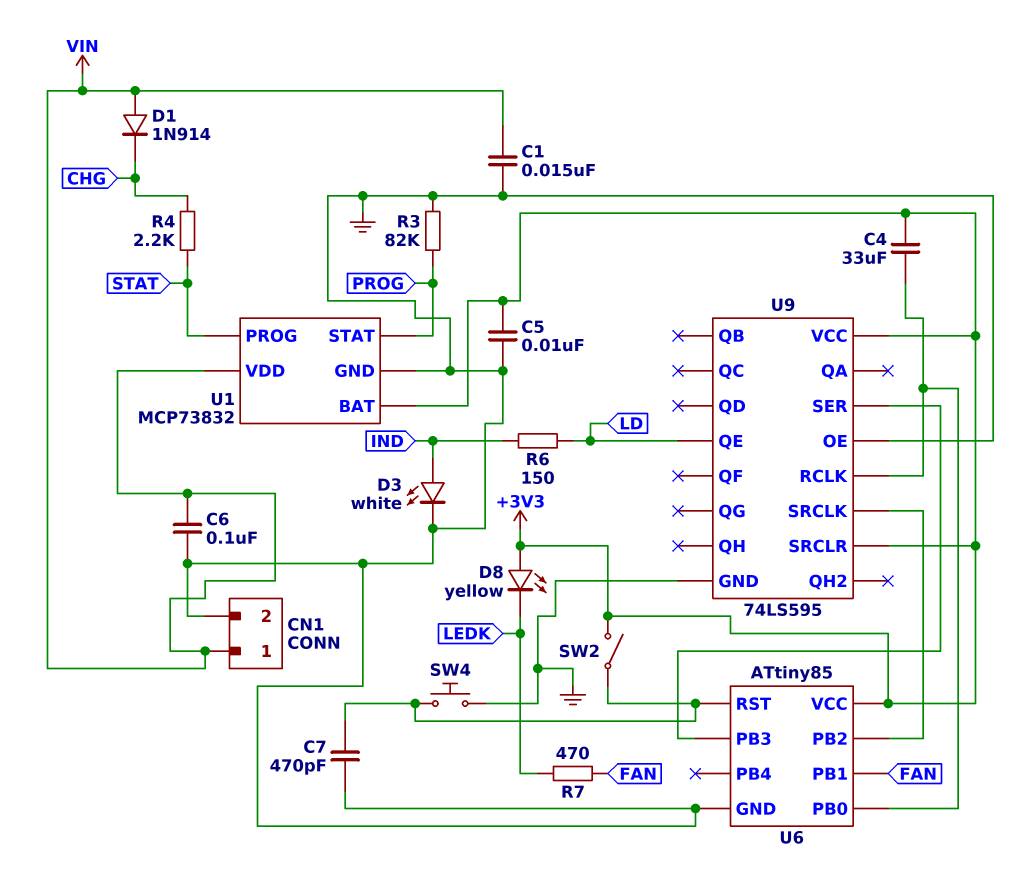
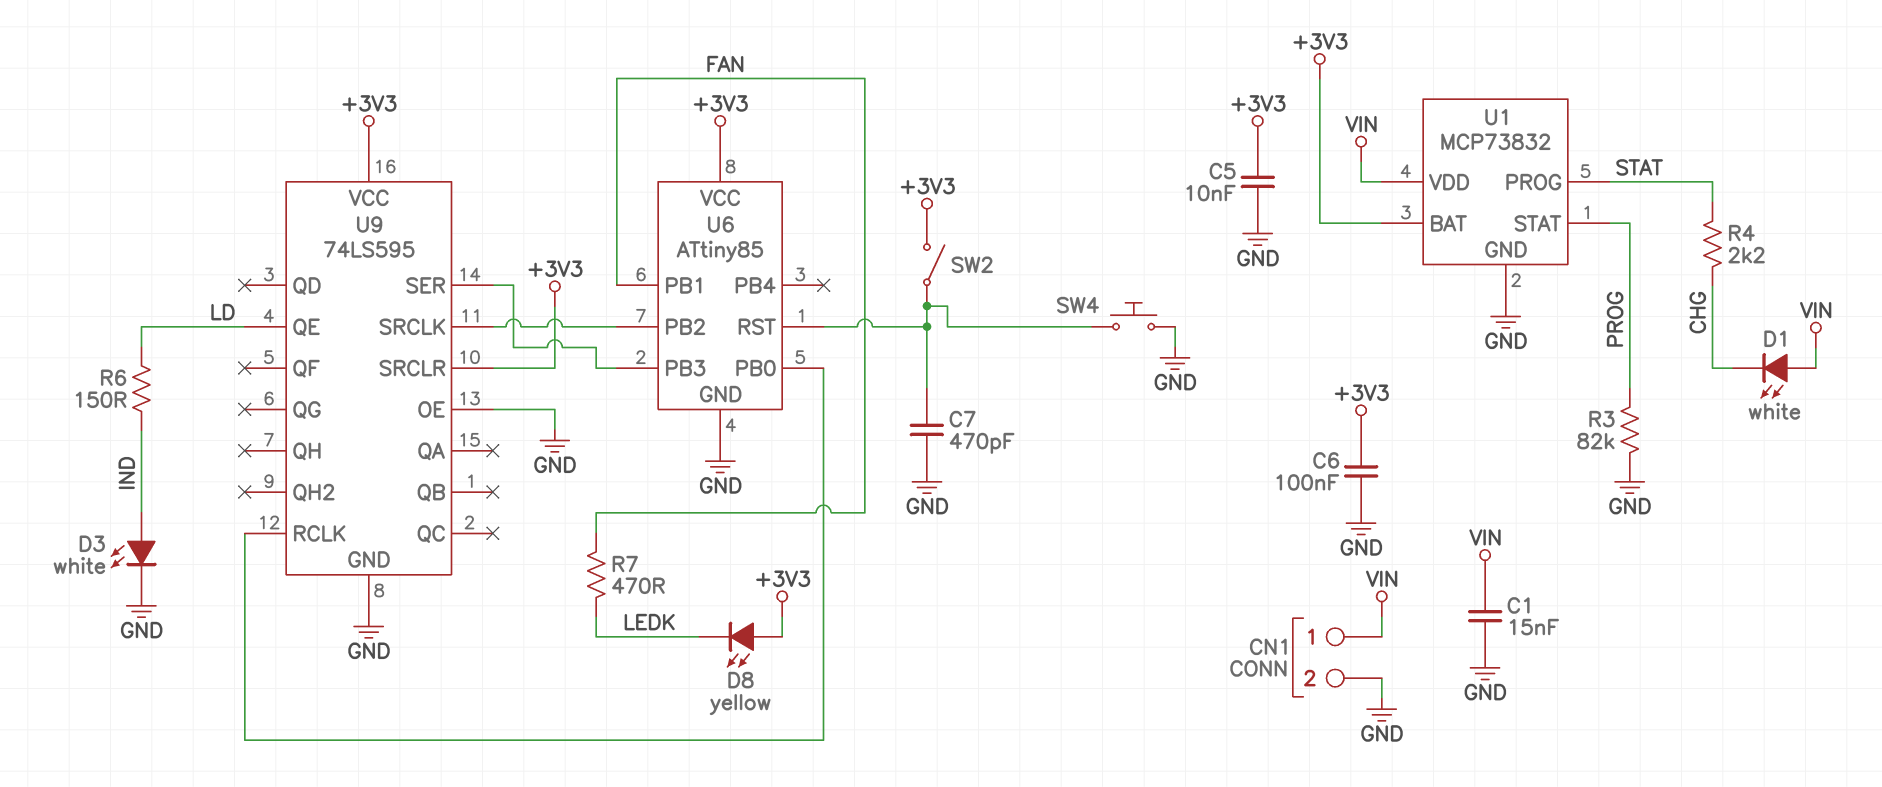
C4: 33uF (+3V3, U6/PB0) -> none
C6: 100nF (GND, VIN) -> 100nF (+3V3, GND)
D1: diode 1N914 (A VIN, K CHG) -> LED white (A VIN, K CHG)

